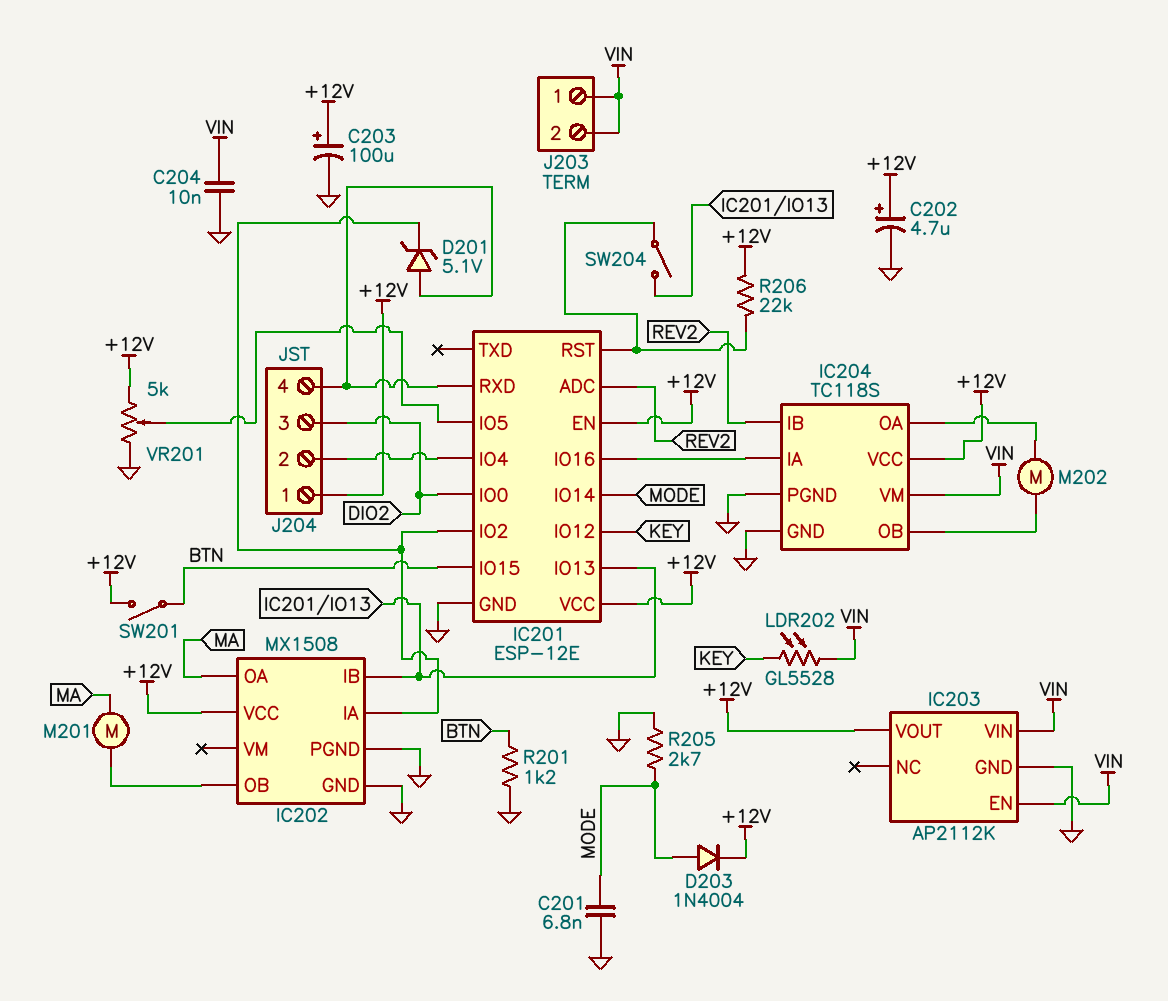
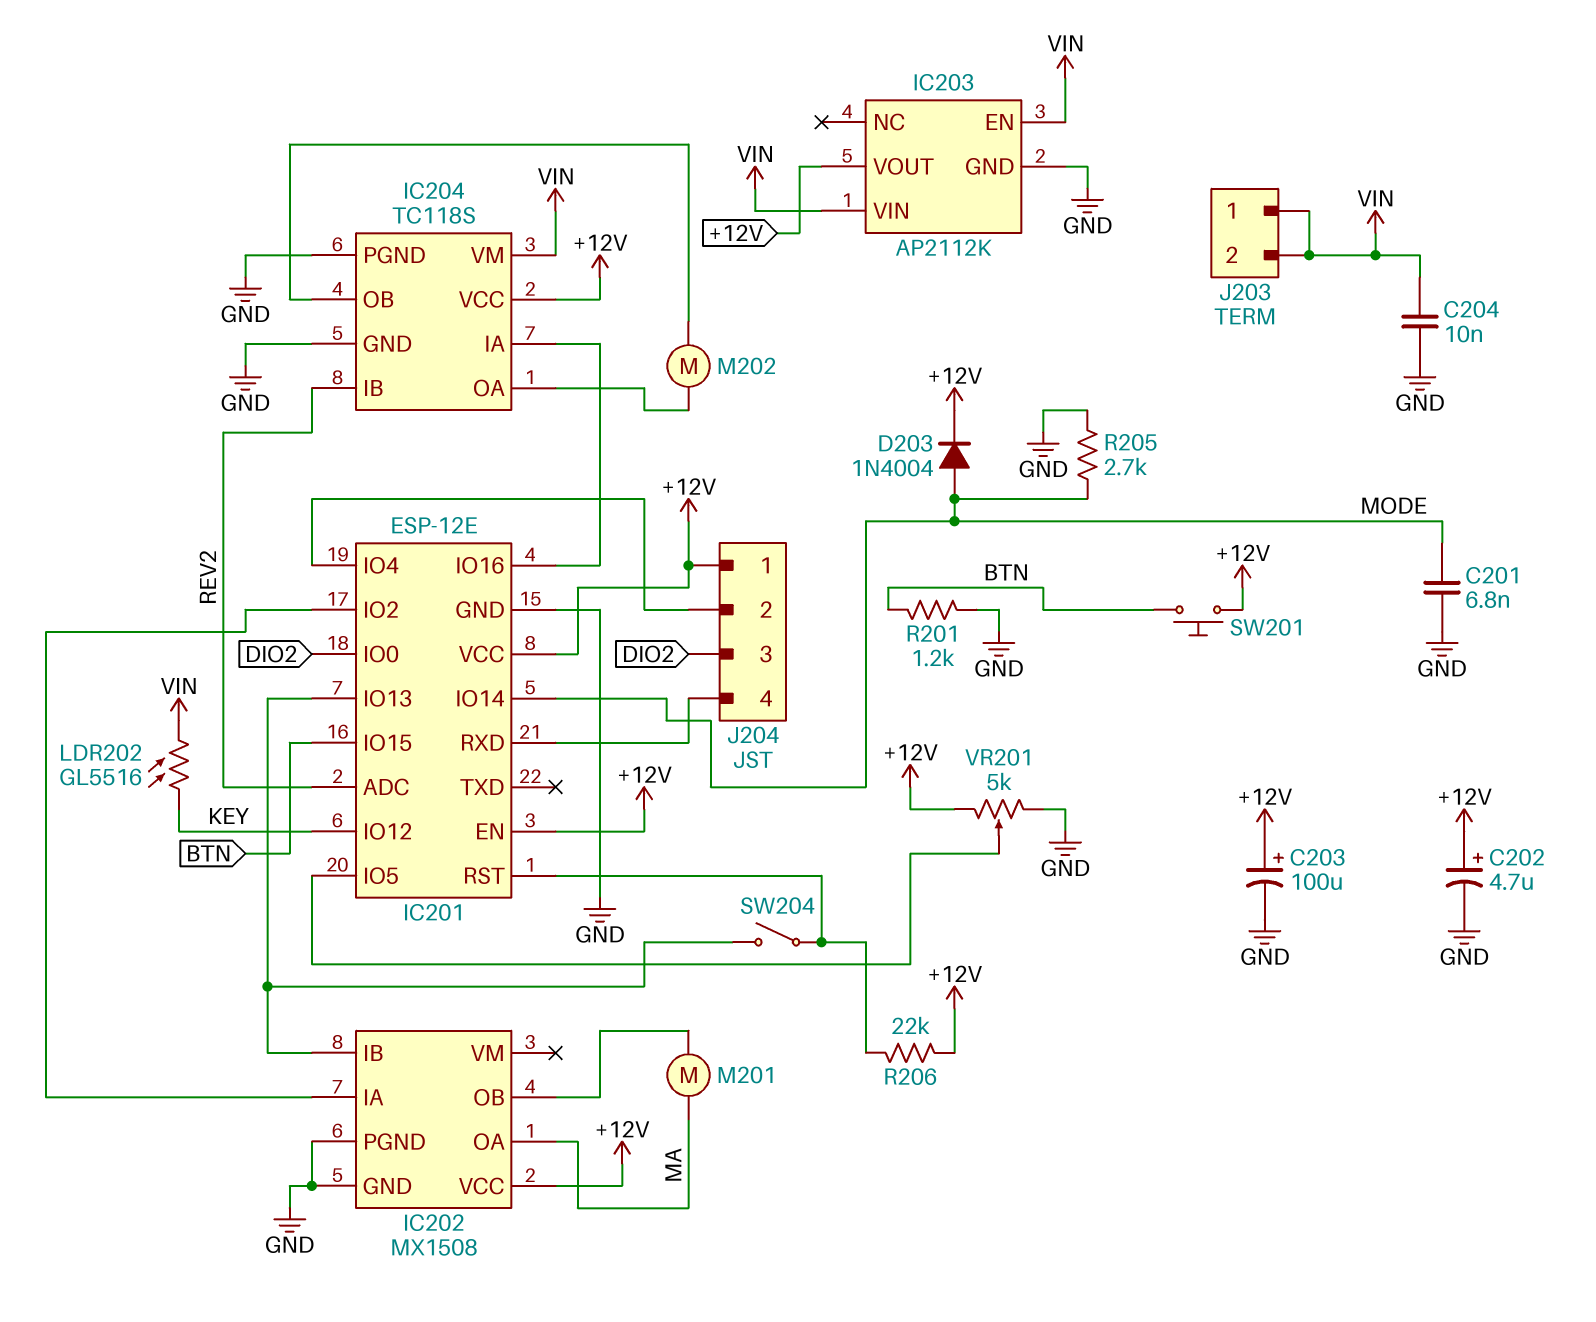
D201: zener 5.1V (A IC201/RXD, K IC201/IO2) -> none
LDR202: GL5528 (KEY, VIN) -> GL5516 (KEY, VIN)
SW201: switch (+12V, BTN) -> button (+12V, BTN)

